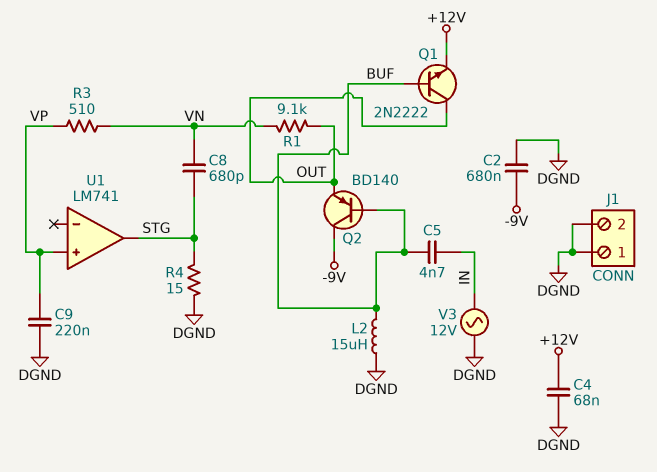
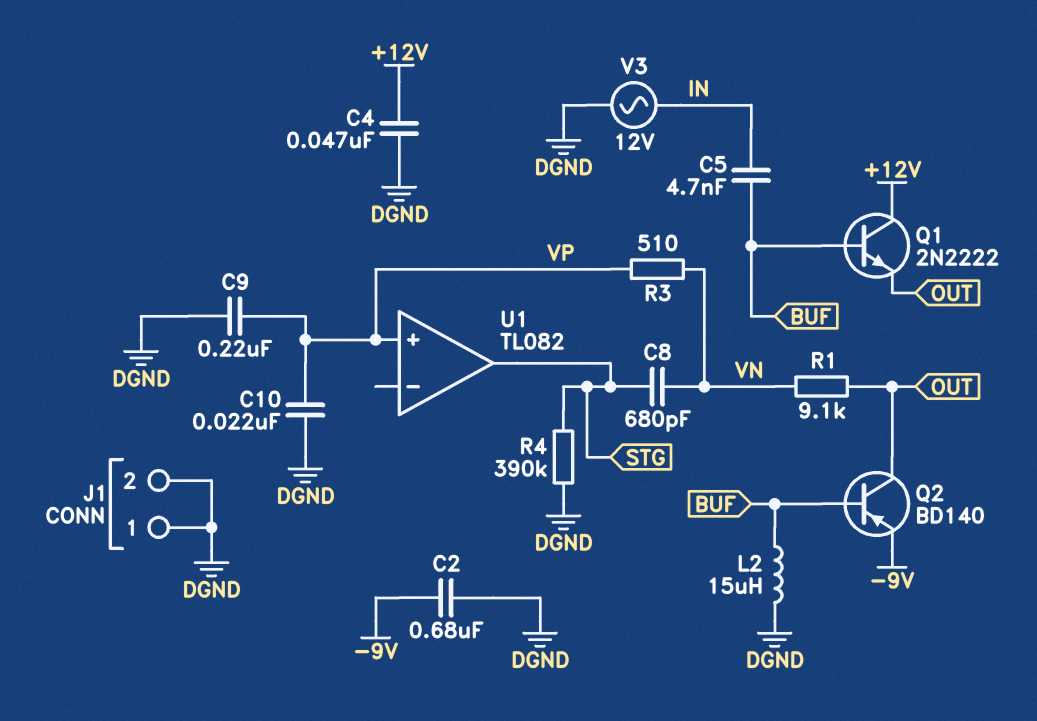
C4: 68nF (+12V, DGND) -> 47nF (+12V, DGND)
C10: none -> 22nF (DGND, VP)
Q1: NPN 2N2222 (B BUF, C OUT, E +12V) -> NPN 2N2222 (B BUF, C +12V, E OUT)
Q2: PNP BD140 (B BUF, C -9V, E OUT) -> PNP BD140 (B BUF, C OUT, E -9V)
R4: 15 (DGND, STG) -> 390k (DGND, STG)
U1: LM741 -> TL082

